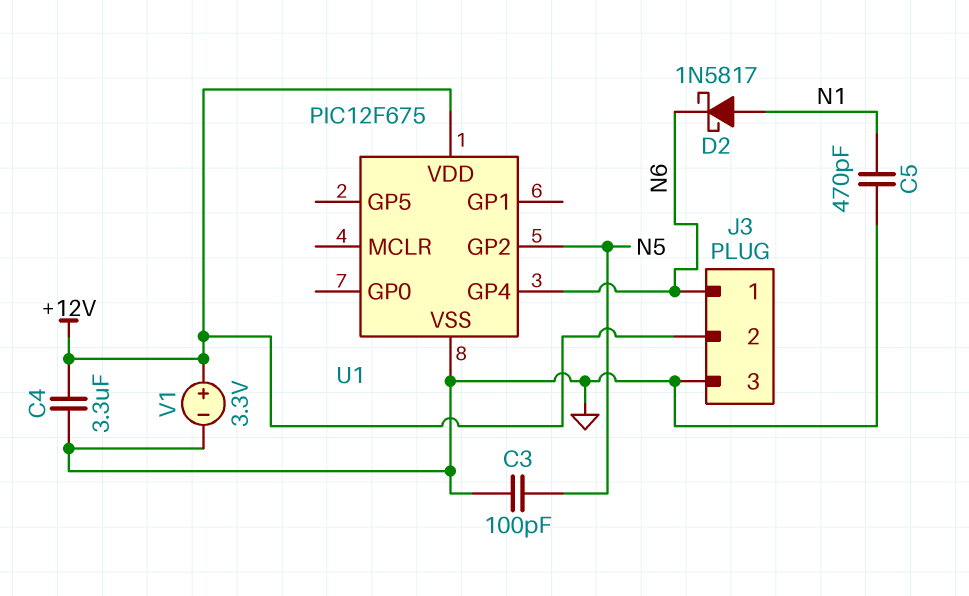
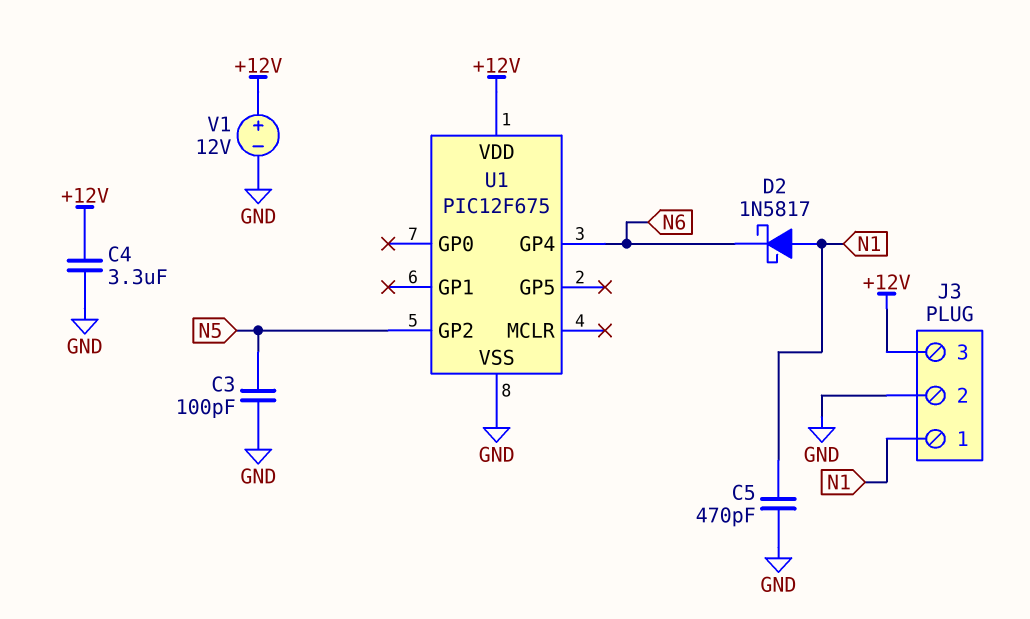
J3 pin 1: N6 -> N1
J3 pin 2: +12V -> GND
J3 pin 3: GND -> +12V
V1: 3.3V (plus +12V, minus GND) -> 12V (plus +12V, minus GND)

